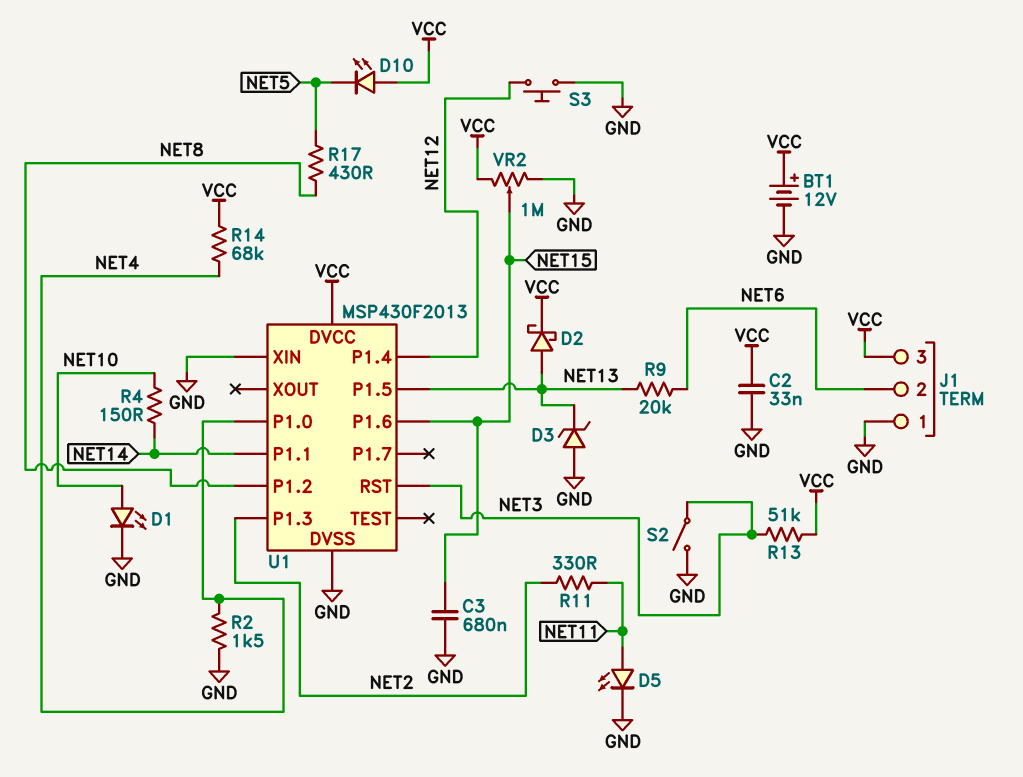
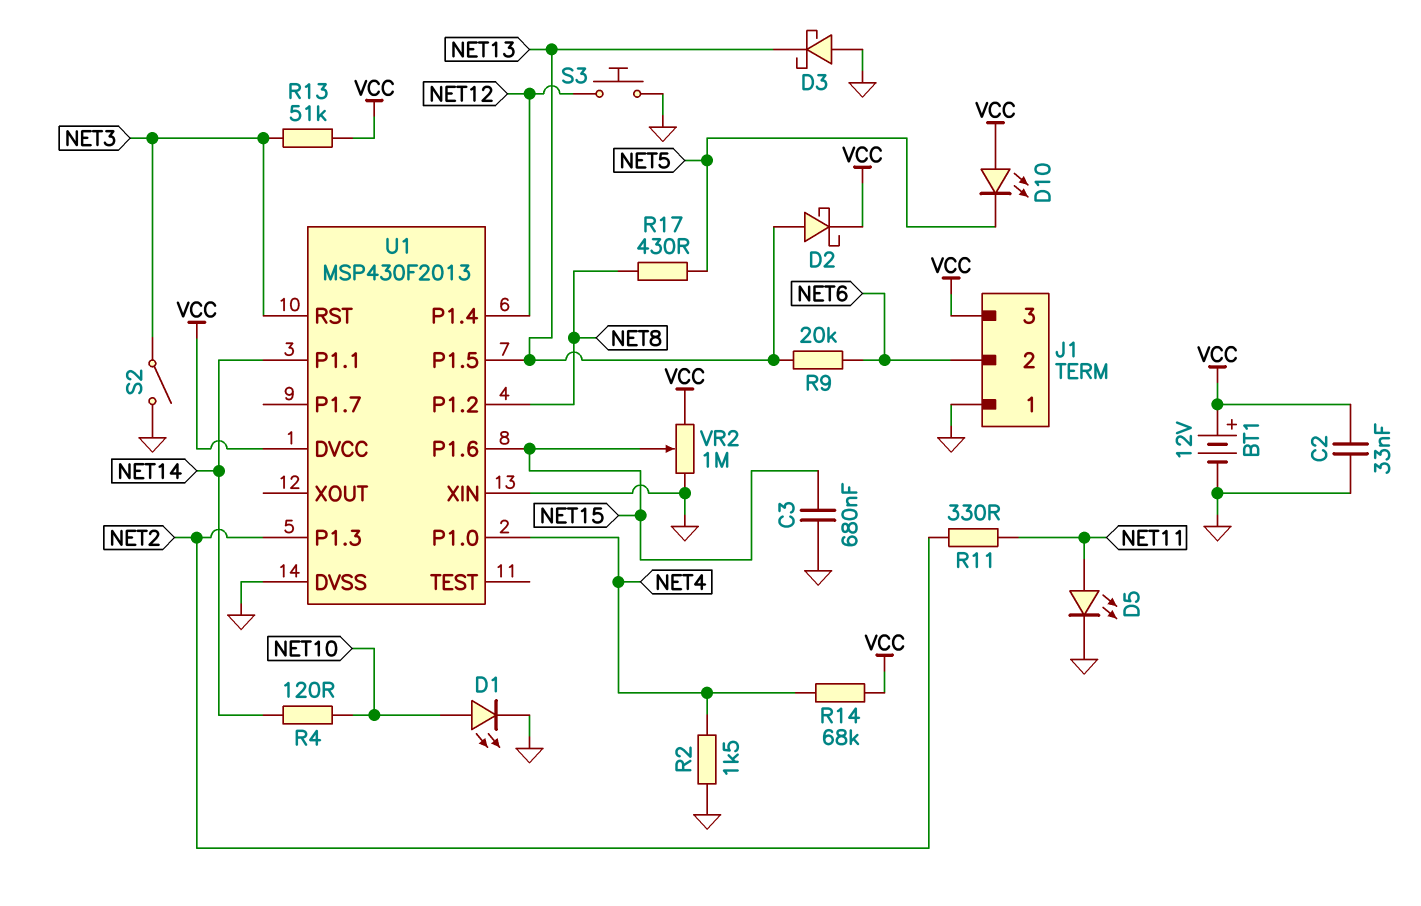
D3: zener (A GND, K NET13) -> schottky (A GND, K NET13)
R4: 150 (NET10, NET14) -> 120 (NET10, NET14)

